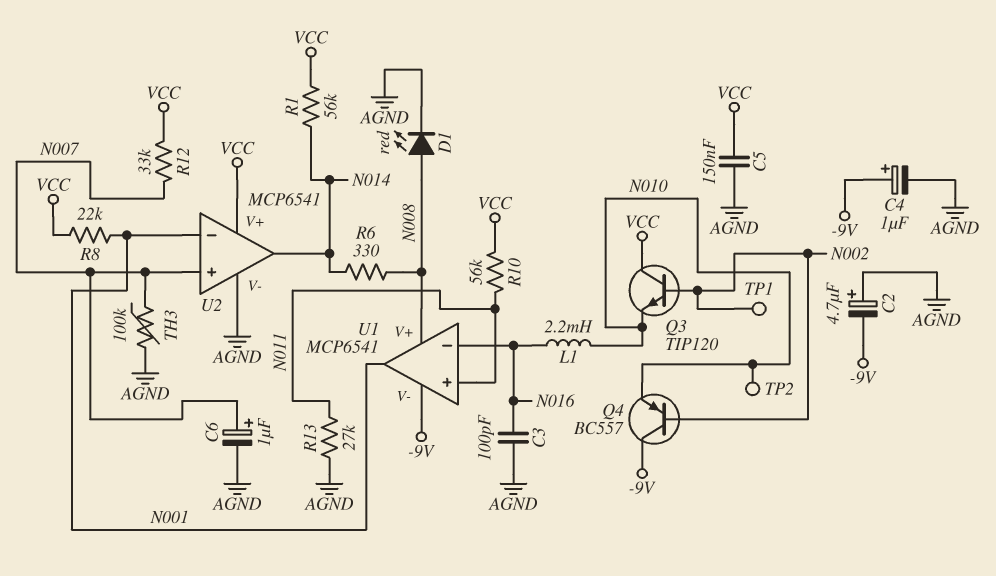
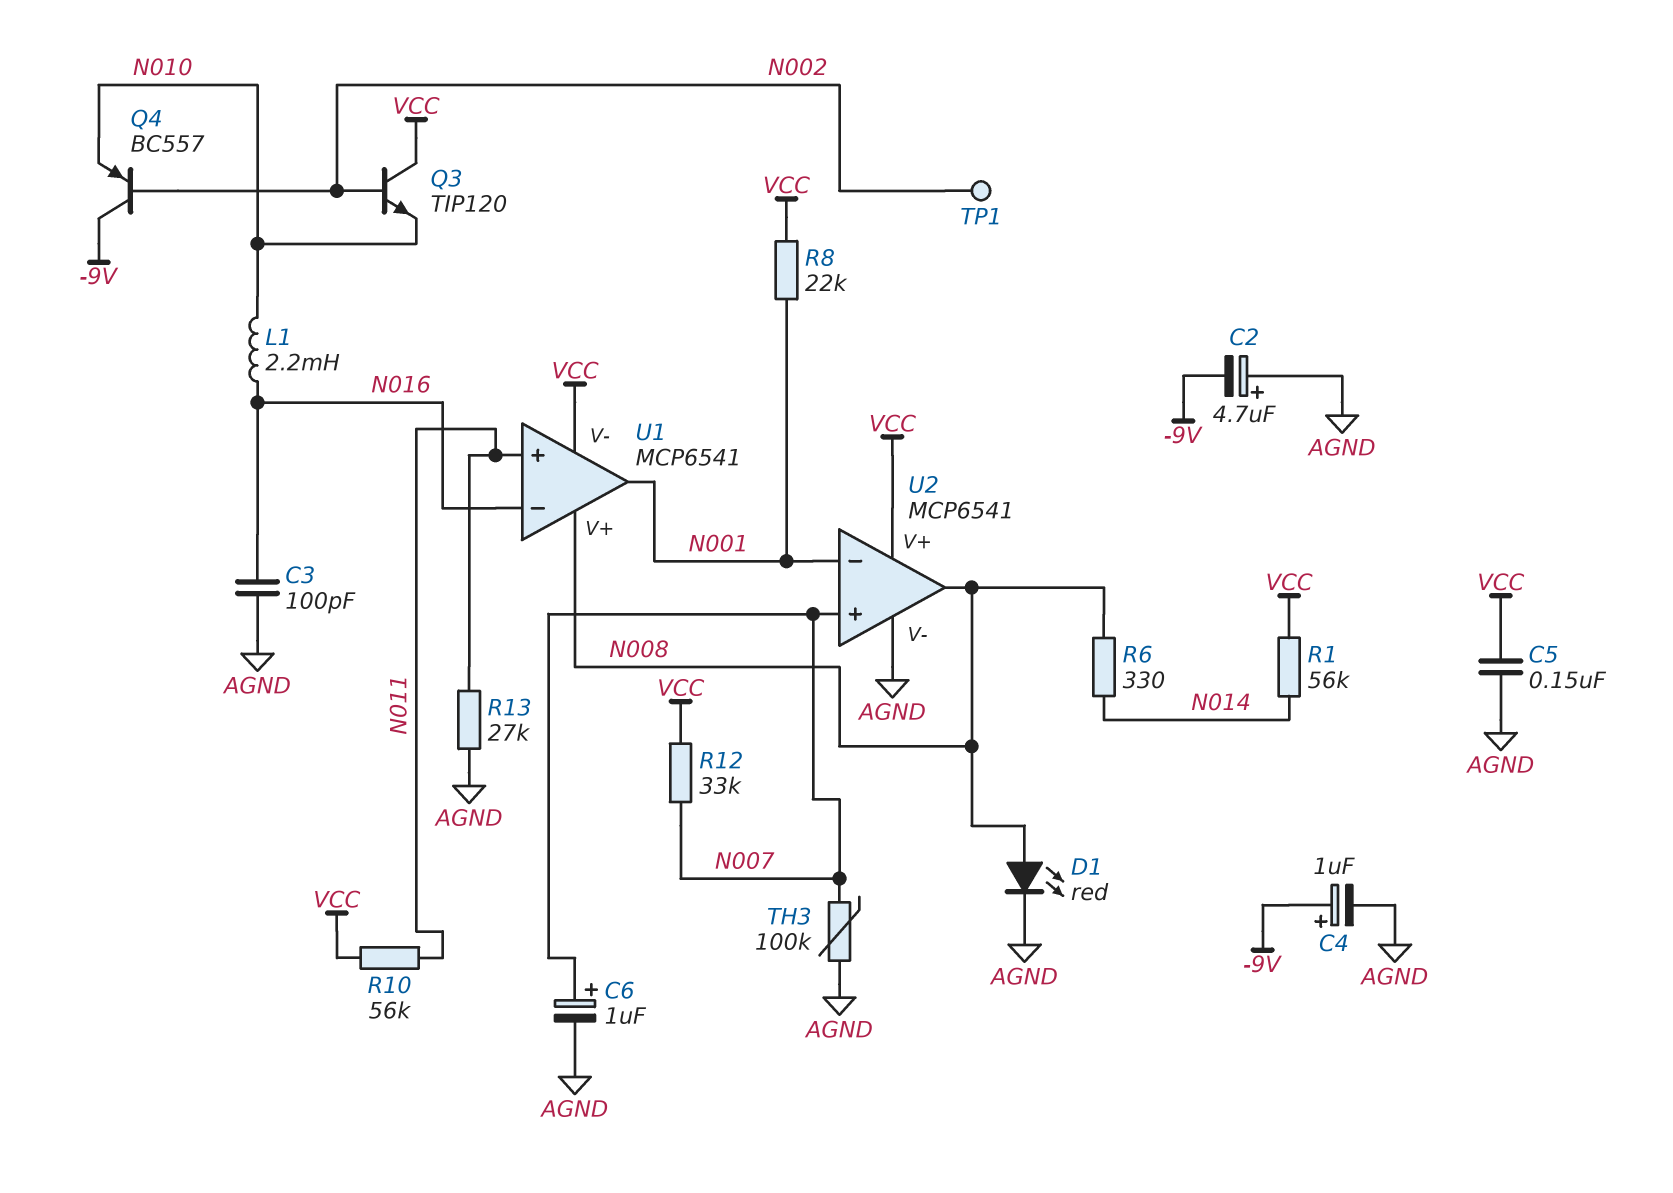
TP2: test point (N010) -> none
U1 pin V-: -9V -> VCC
U2 pin out: N014 -> N008

